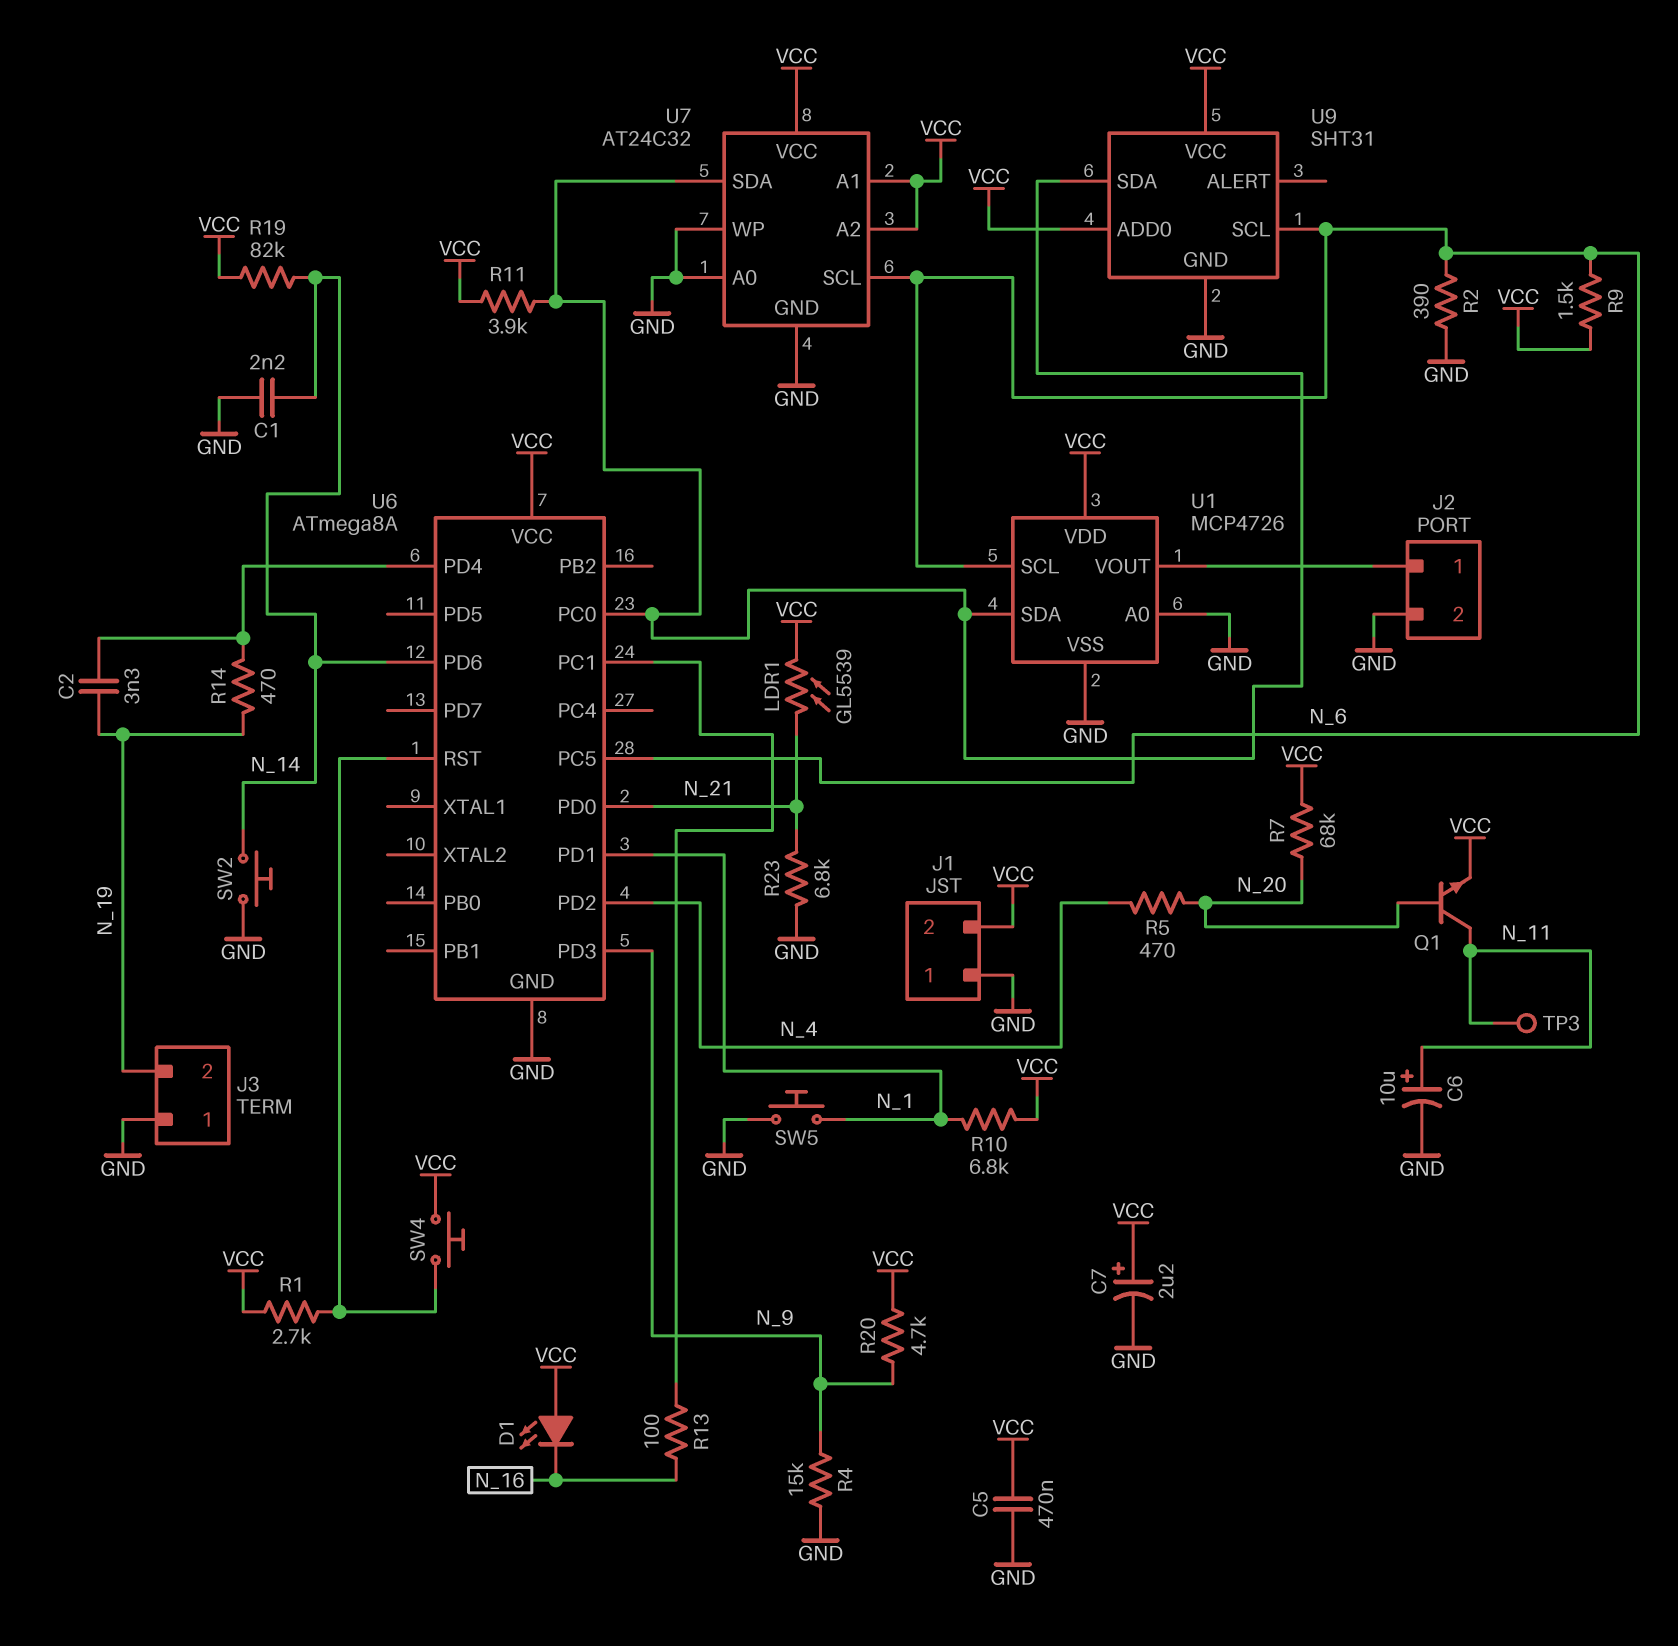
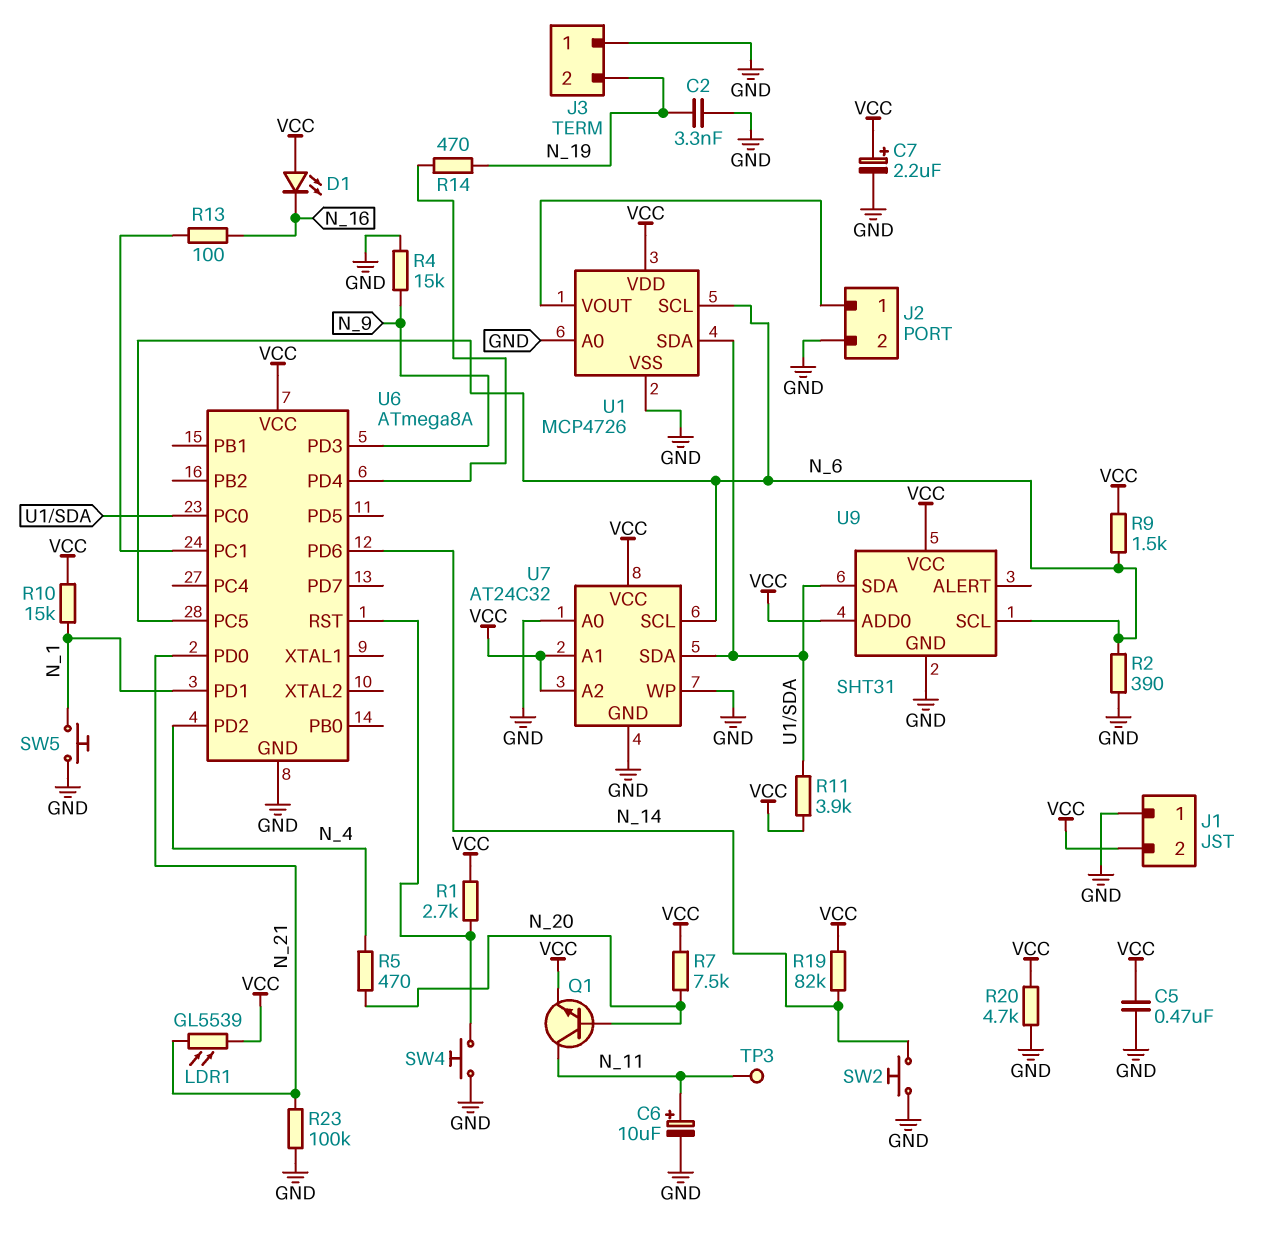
C1: 2.2nF (GND, N_14) -> none
C2: 3.3nF (N_19, U6/PD4) -> 3.3nF (GND, N_19)
R7: 68k (N_20, VCC) -> 7.5k (N_20, VCC)
R10: 6.8k (N_1, VCC) -> 15k (N_1, VCC)
R20: 4.7k (N_9, VCC) -> 4.7k (GND, VCC)
R23: 6.8k (GND, N_21) -> 100k (GND, N_21)
SW4: button (U6/RST, VCC) -> button (GND, U6/RST)

